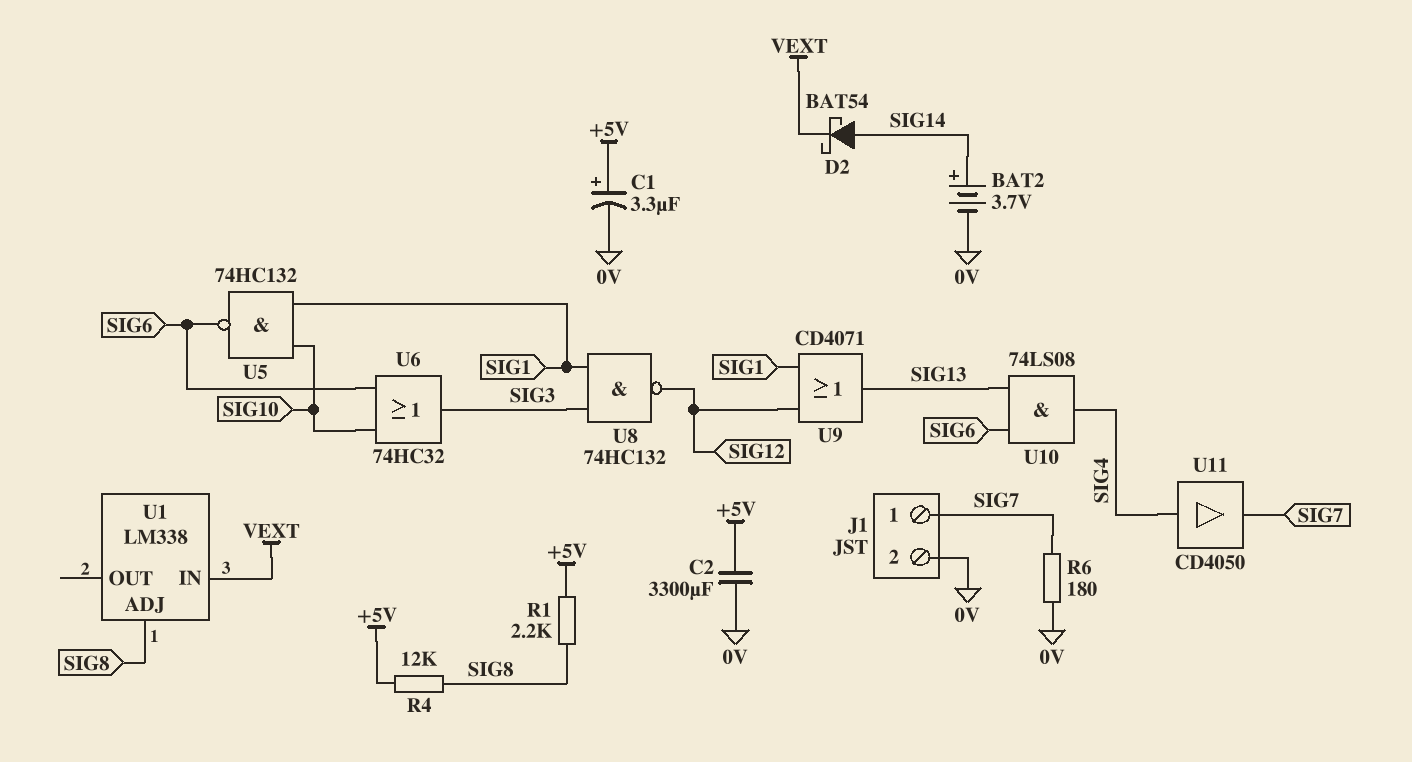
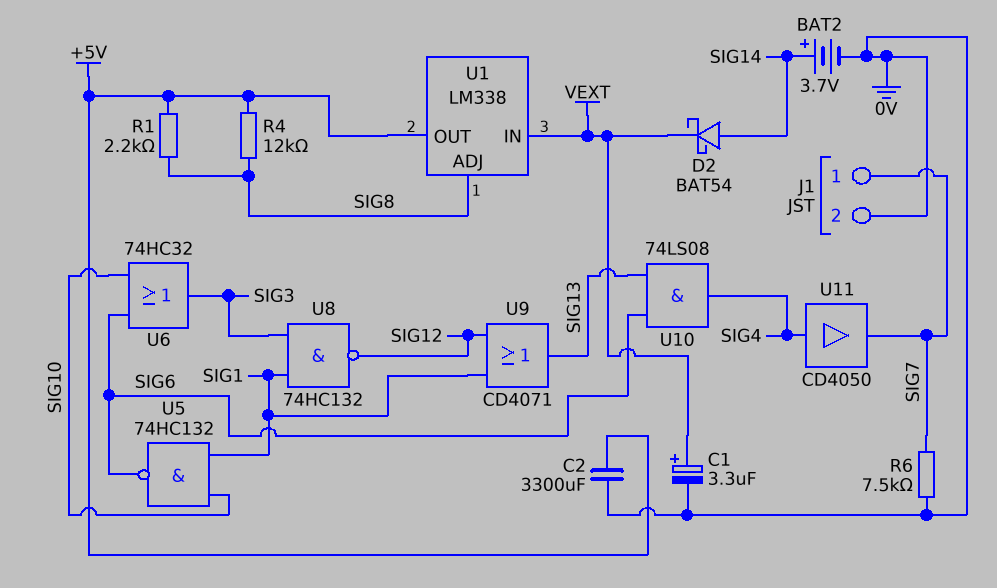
C1: 3.3uF (plus +5V, minus 0V) -> 3.3uF (plus VEXT, minus 0V)
R6: 180 (0V, SIG7) -> 7.5k (0V, SIG7)
U1 pin OUT: none -> +5V

